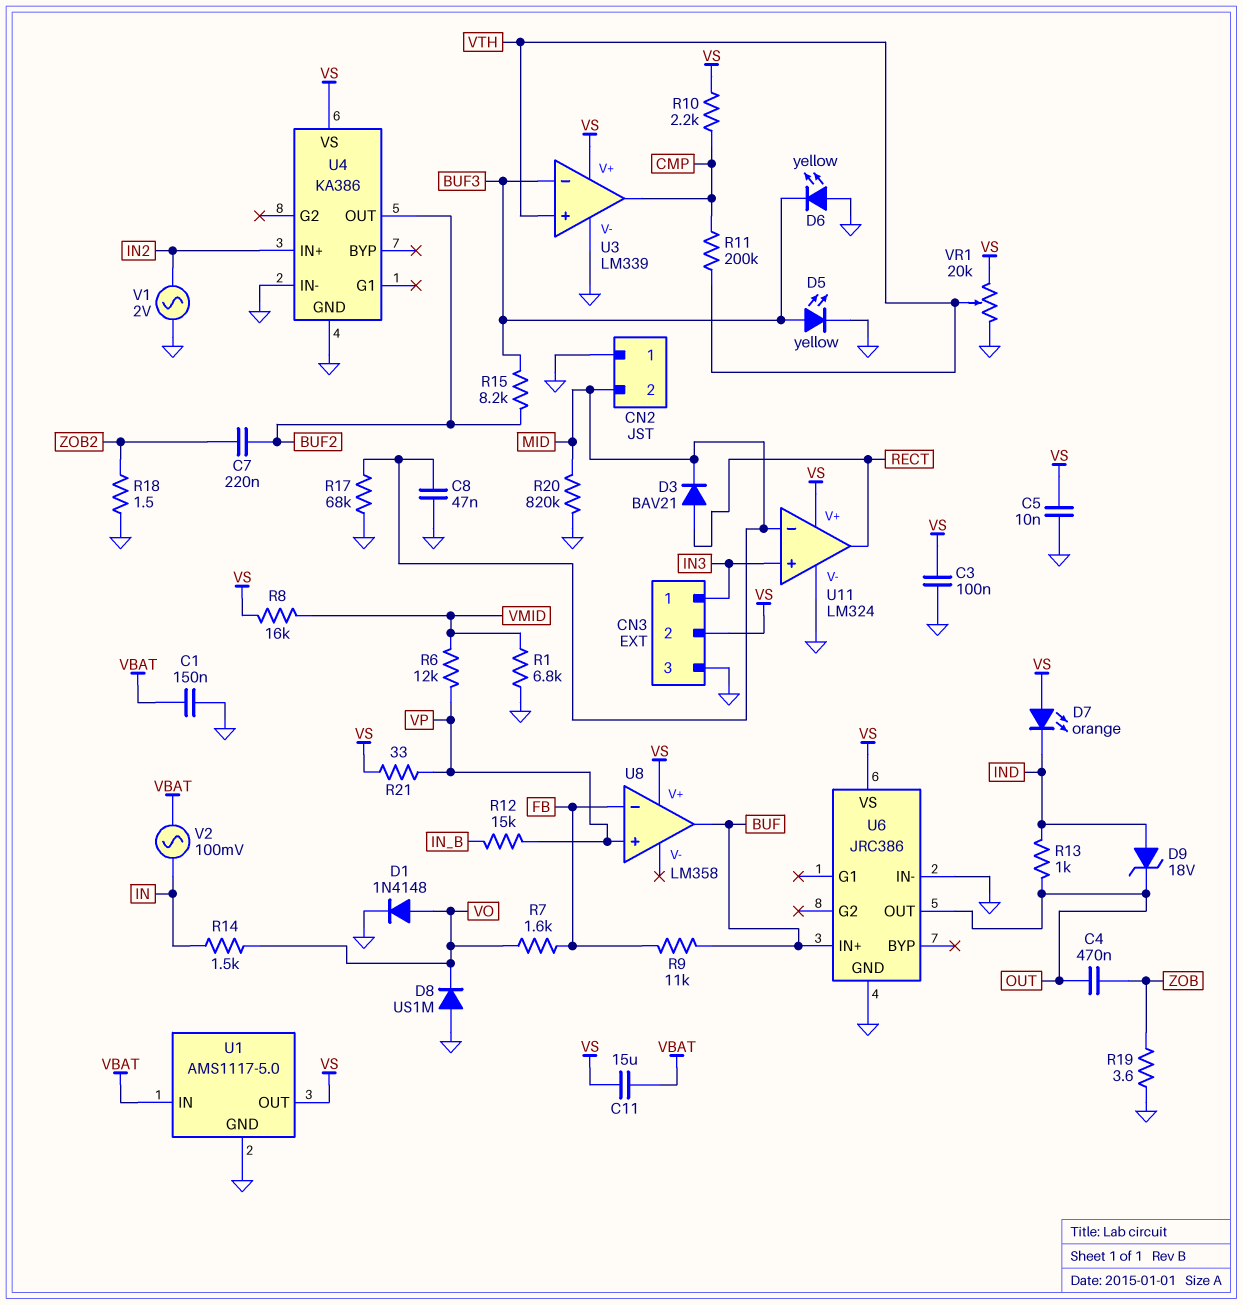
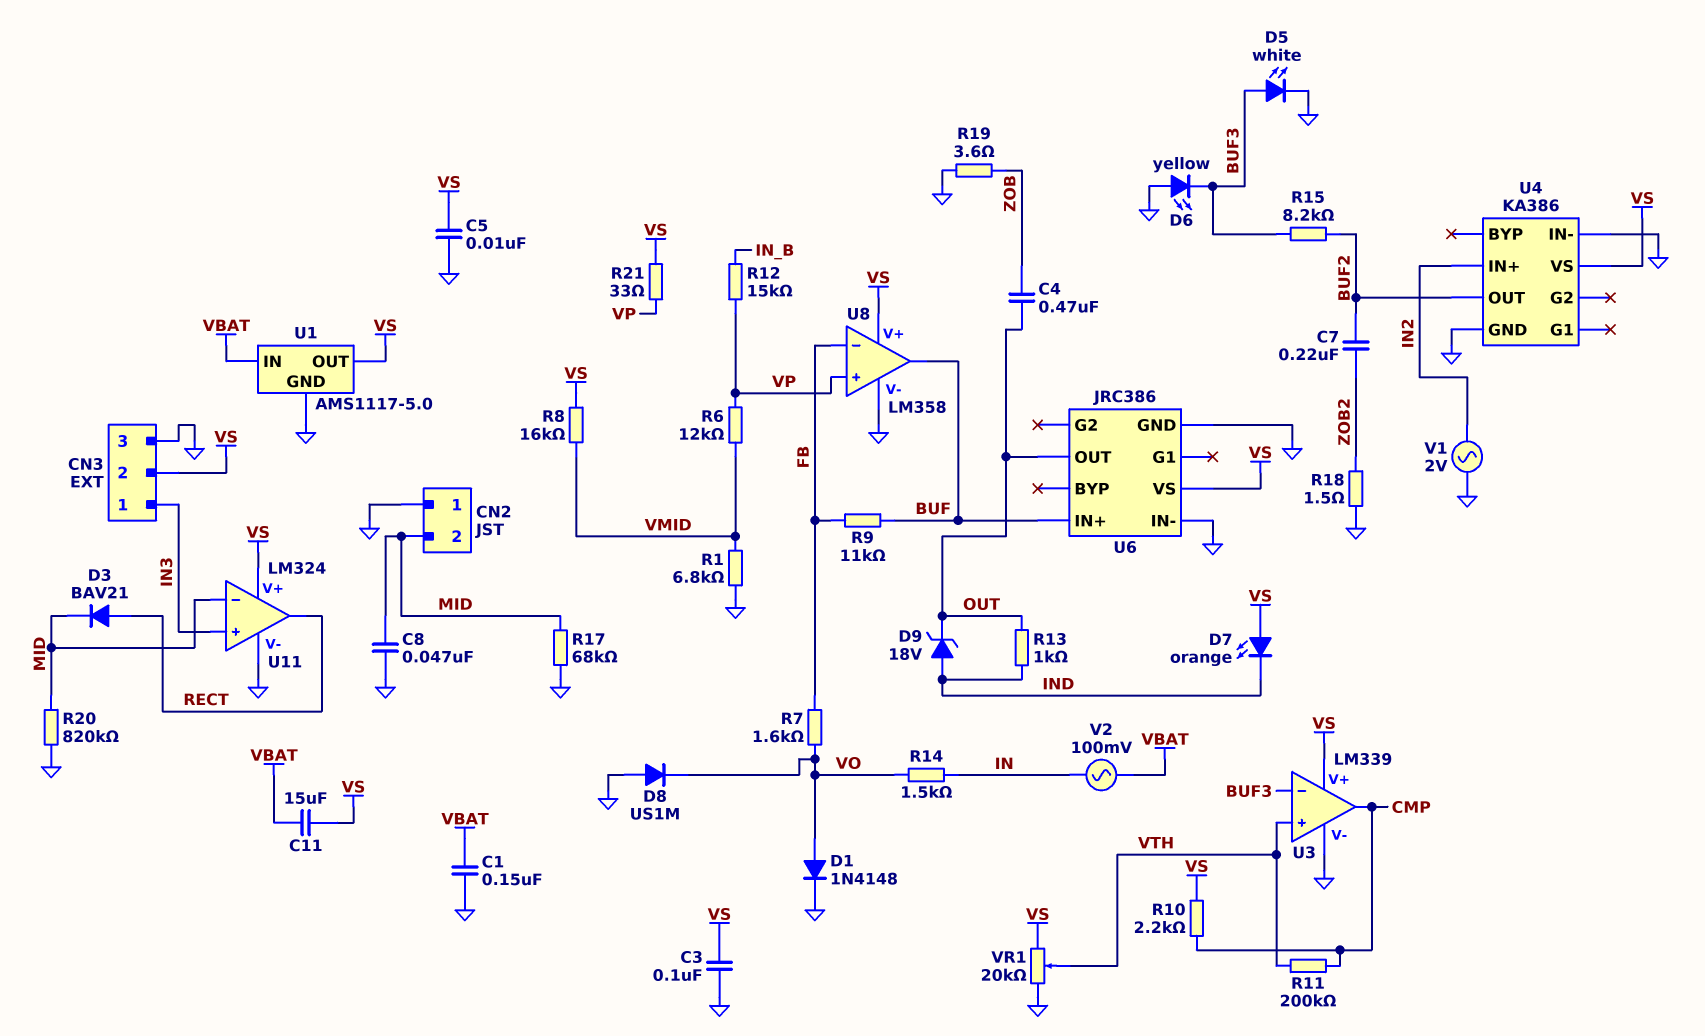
D5: LED yellow (A BUF3, K GND) -> LED white (A BUF3, K GND)
U8 pin V-: none -> GND

